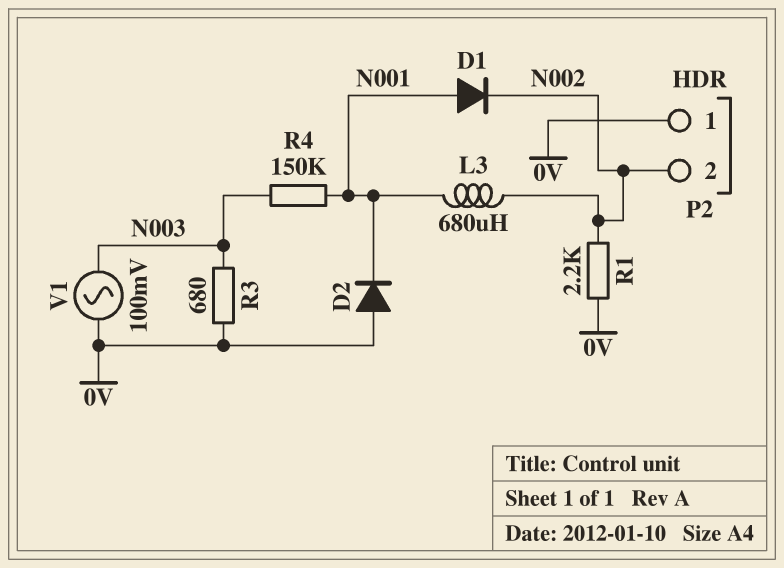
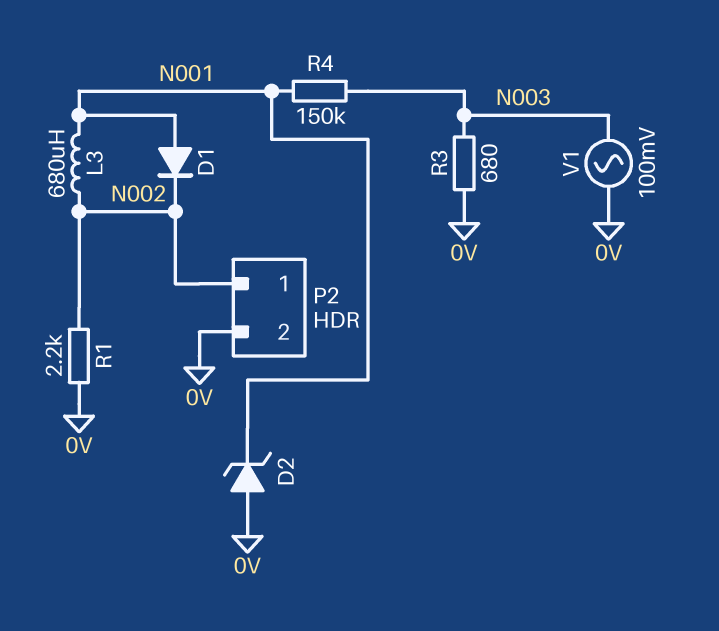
D2: diode (A 0V, K N001) -> zener (A 0V, K N001)
P2 pin 1: 0V -> N002
P2 pin 2: N002 -> 0V

